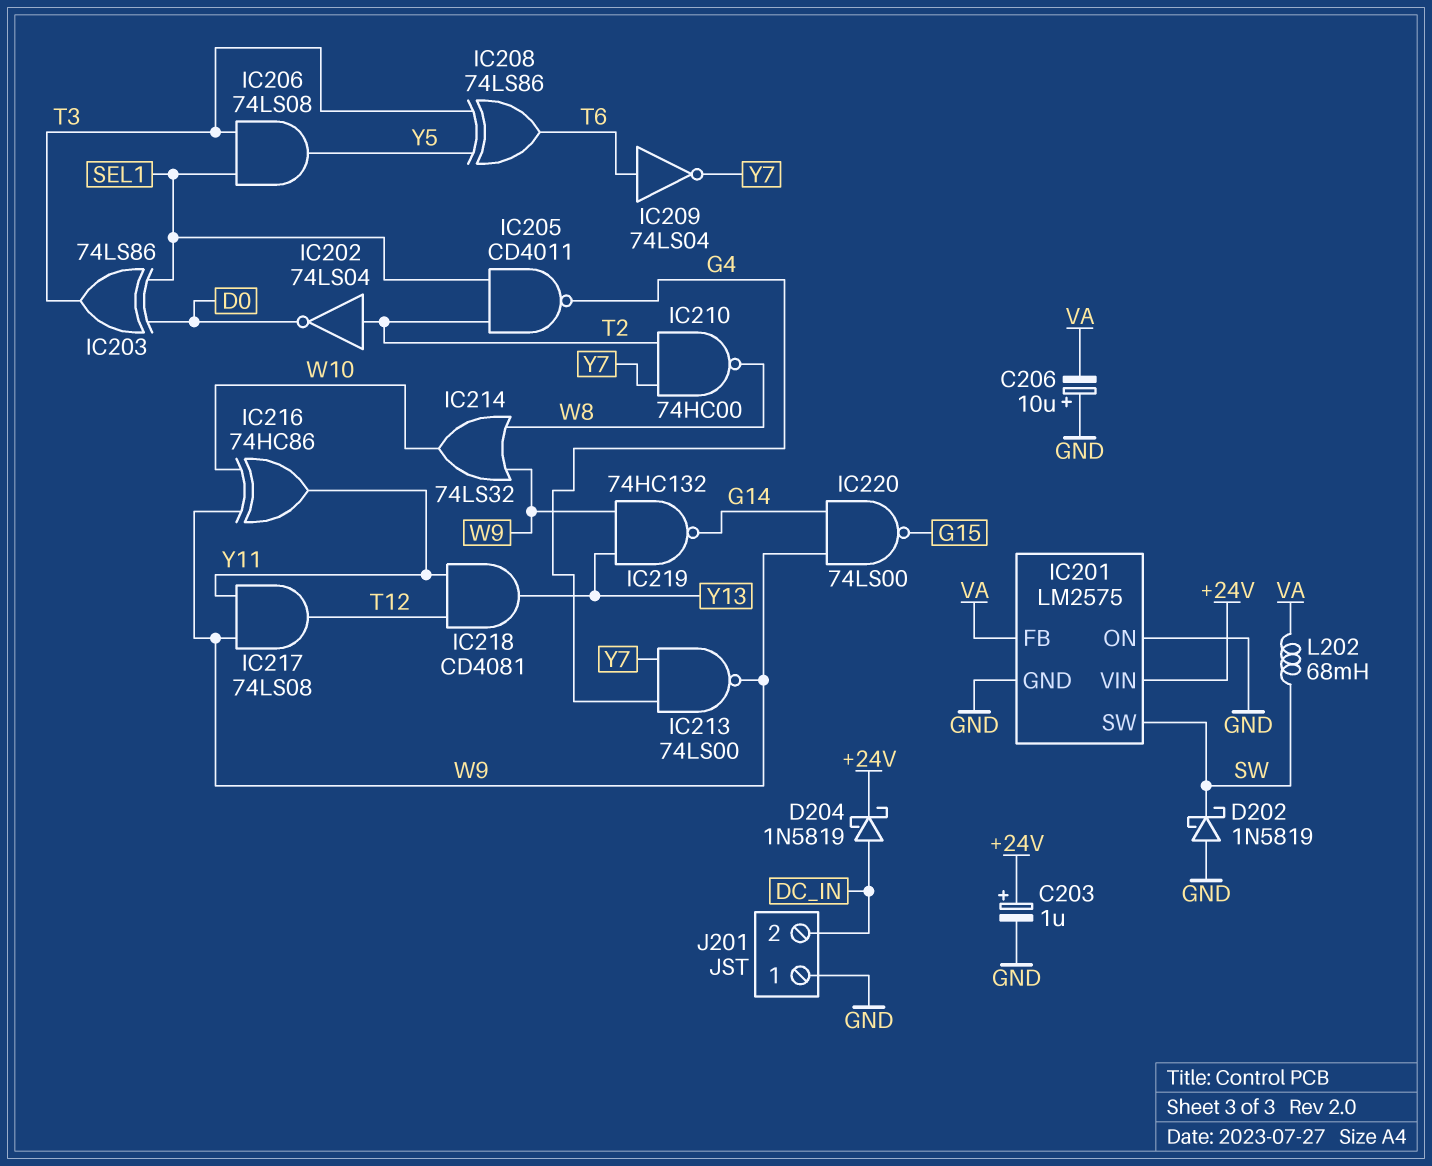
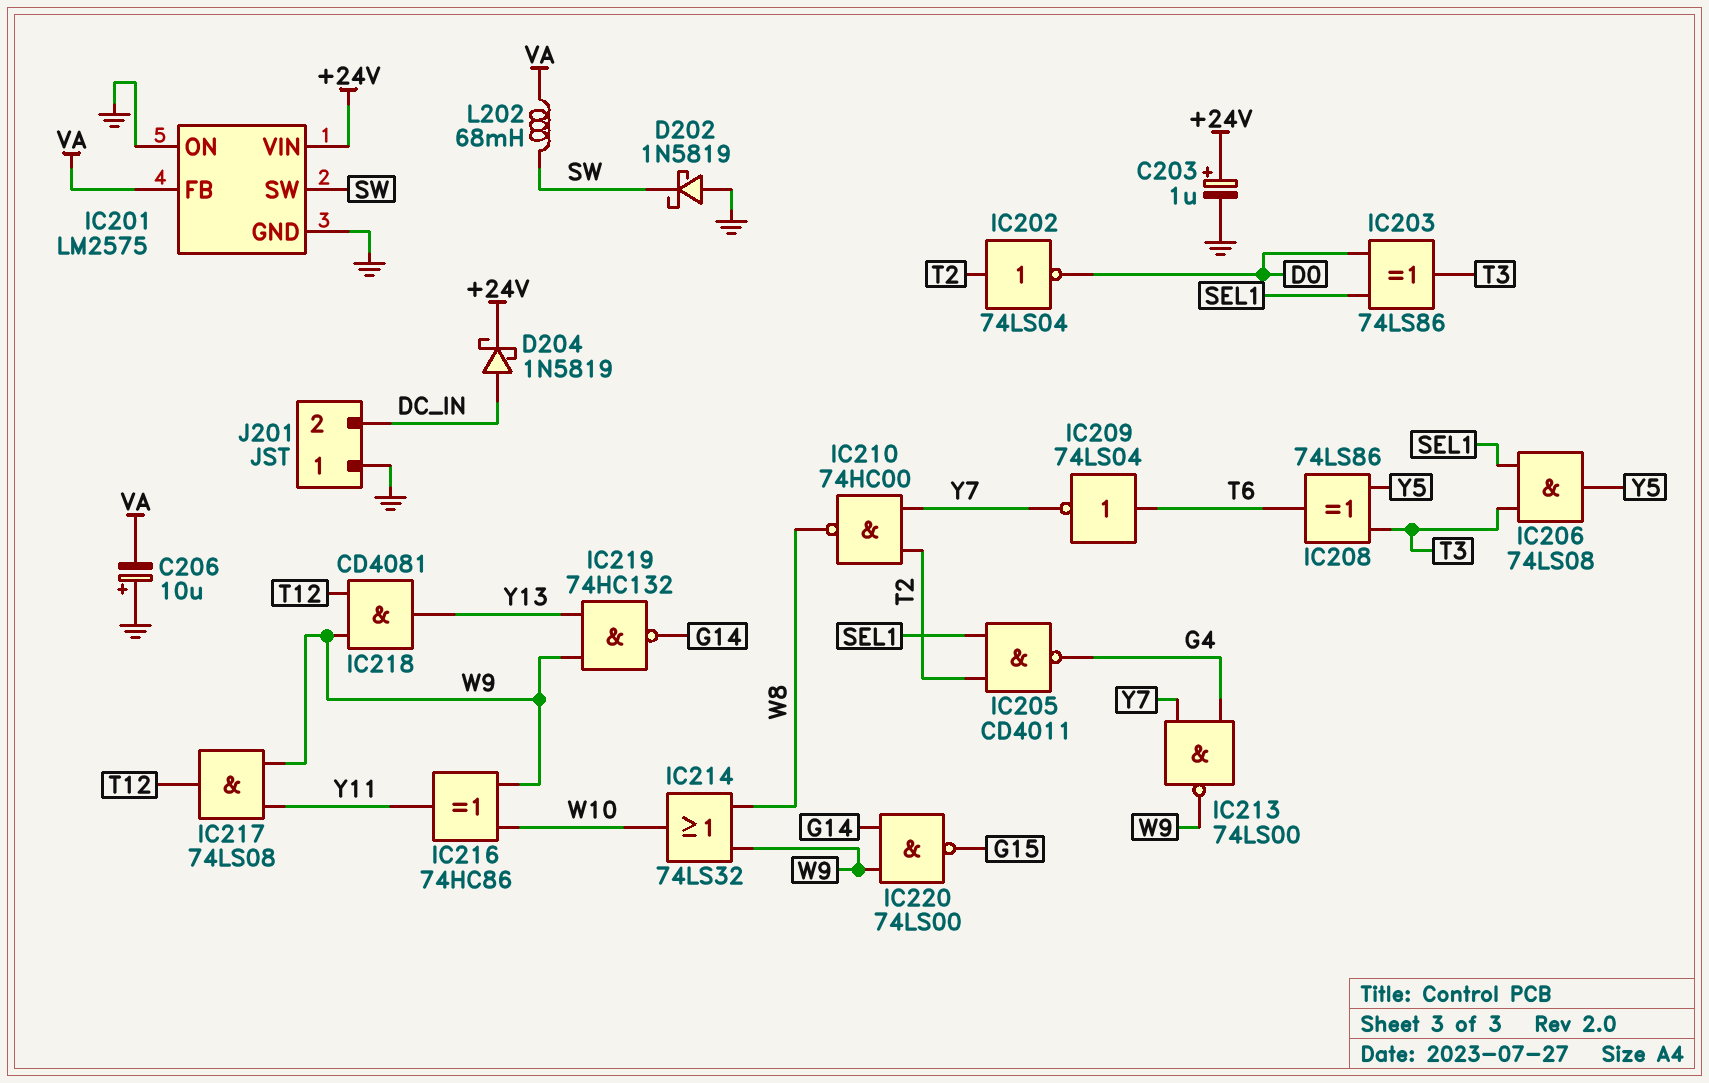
IC218: AND CD4081 (in T12, in Y11, out Y13) -> AND CD4081 (in T12, in W9, out Y13)

